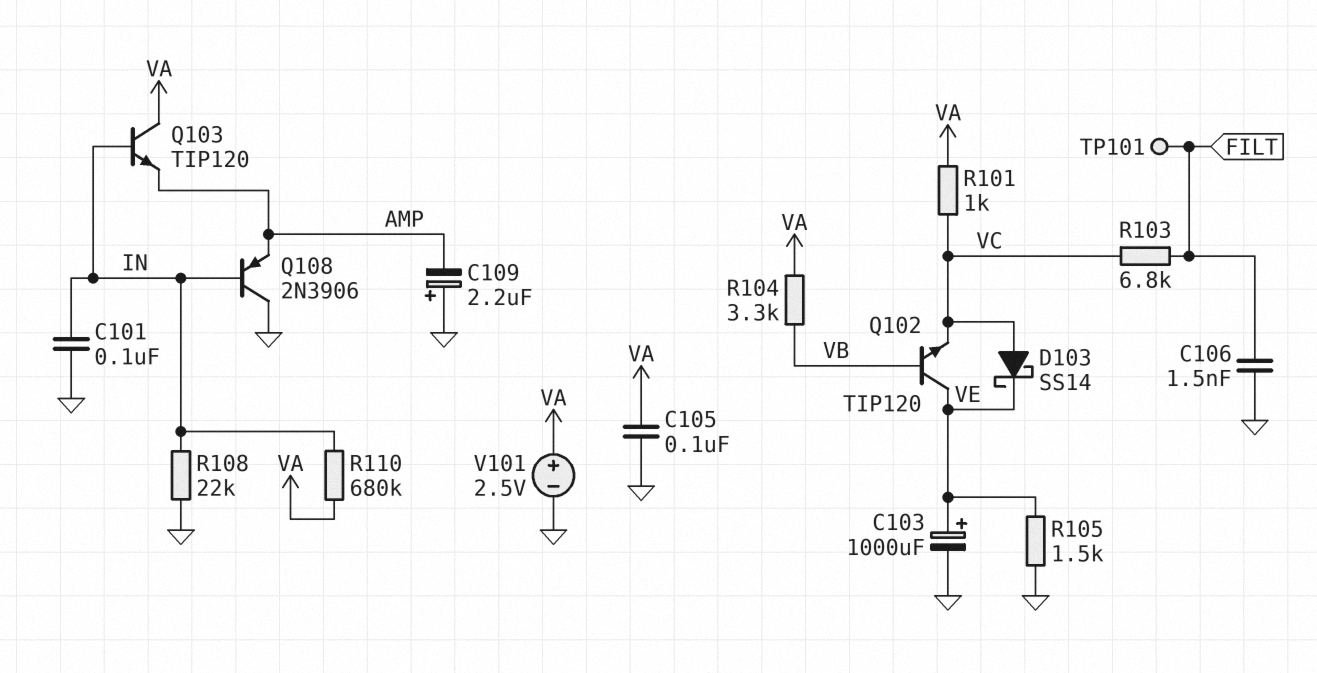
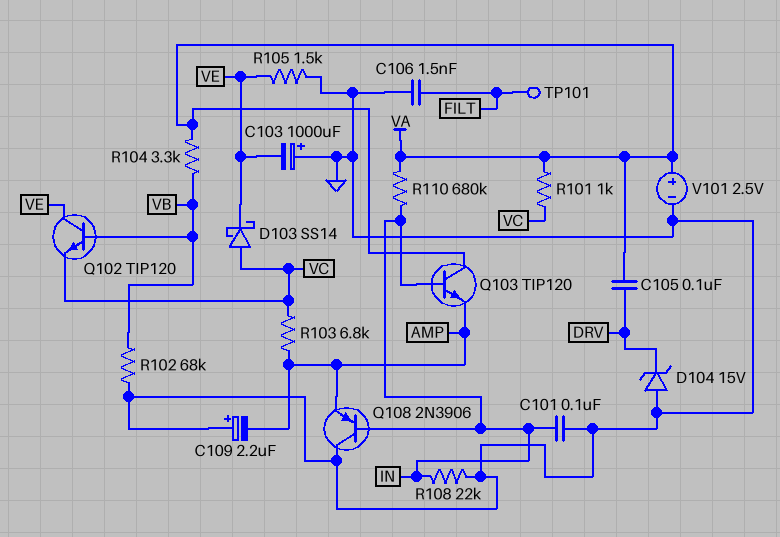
C103: 1000uF (plus VE, minus GND) -> 1000uF (plus GND, minus VE)
C105: 100nF (GND, VA) -> 100nF (DRV, VA)
D104: none -> zener 15V (A GND, K DRV)
R102: none -> 68k (GND, VB)
R103: 6.8k (FILT, VC) -> 6.8k (AMP, VC)

